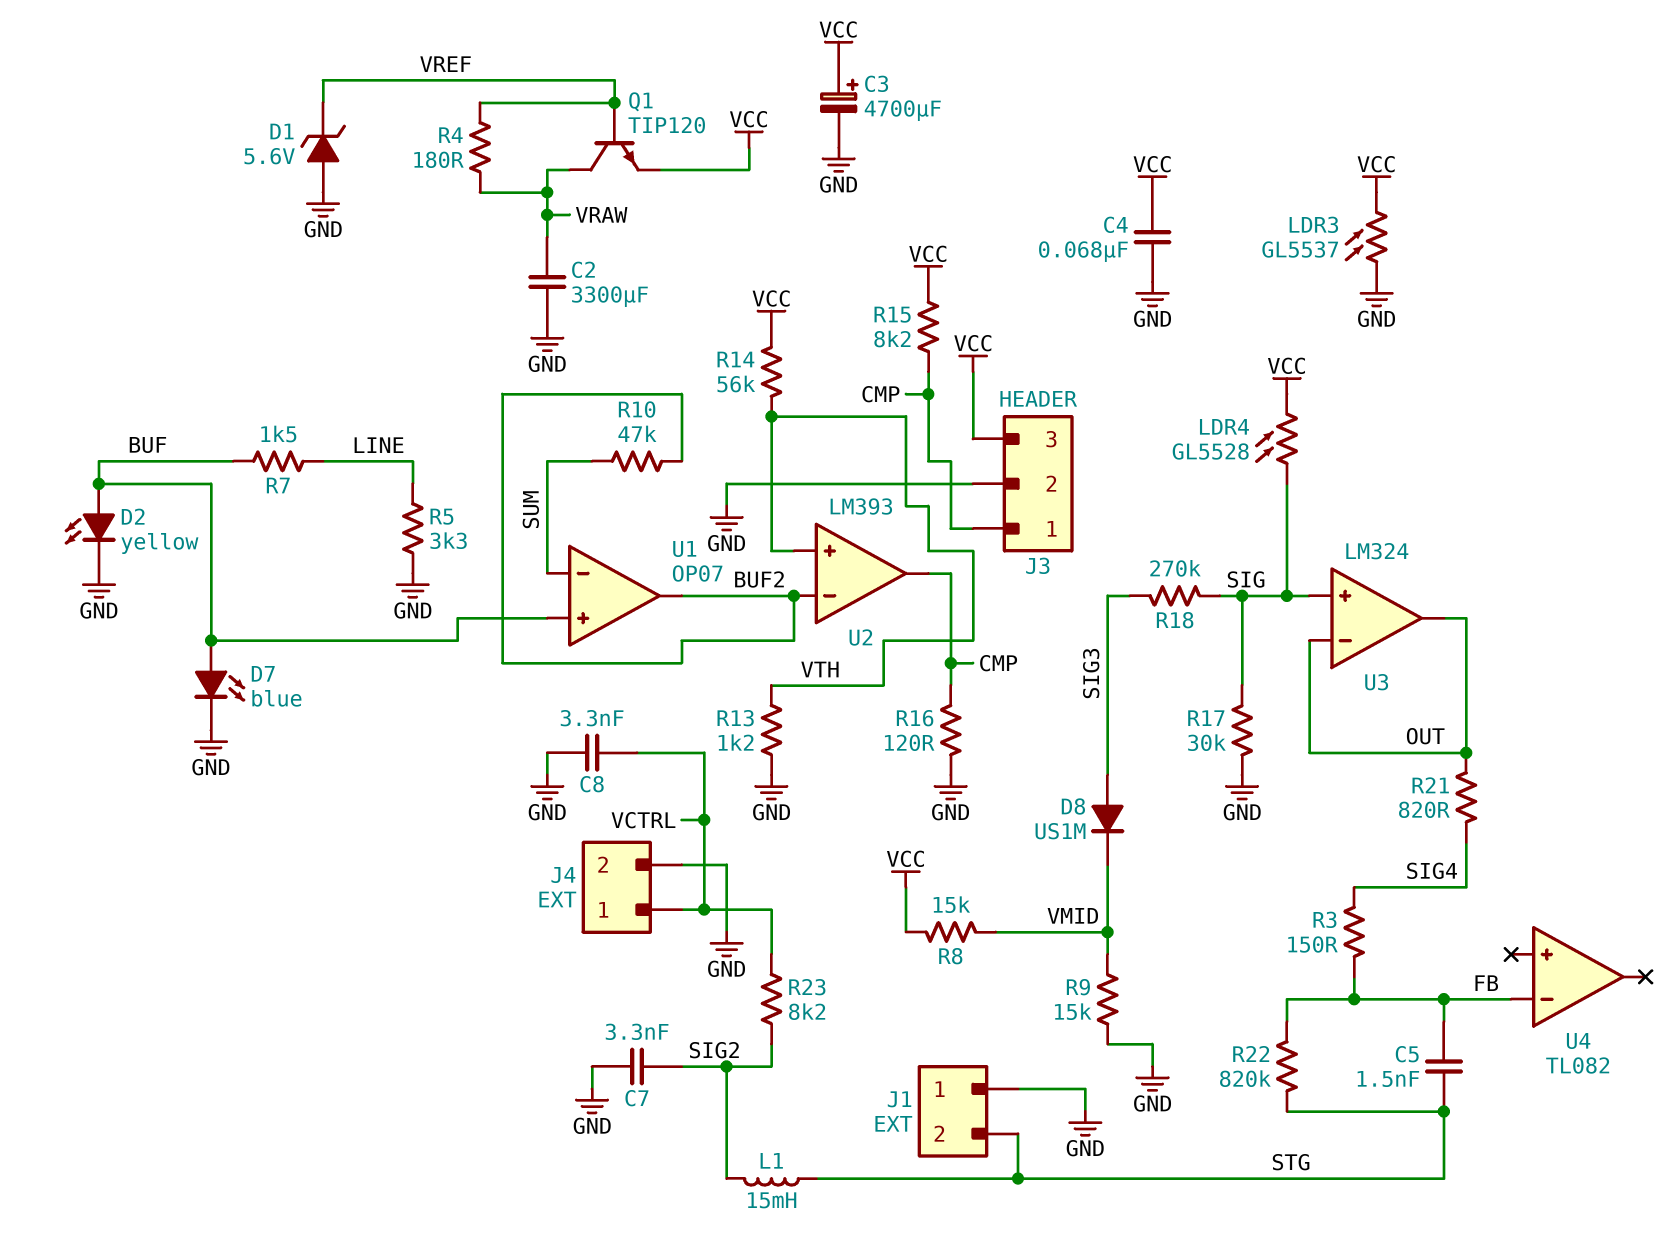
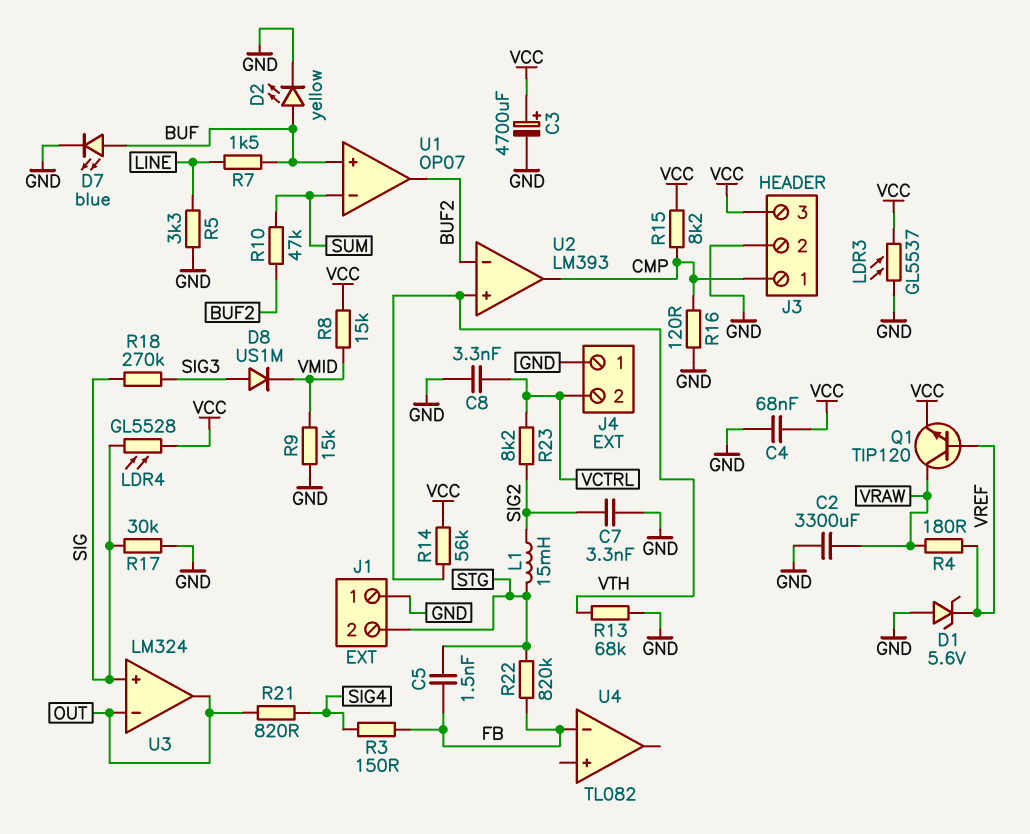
J4 pin 1: VCTRL -> GND
J4 pin 2: GND -> VCTRL
R13: 1.2k (GND, VTH) -> 68k (GND, VTH)

